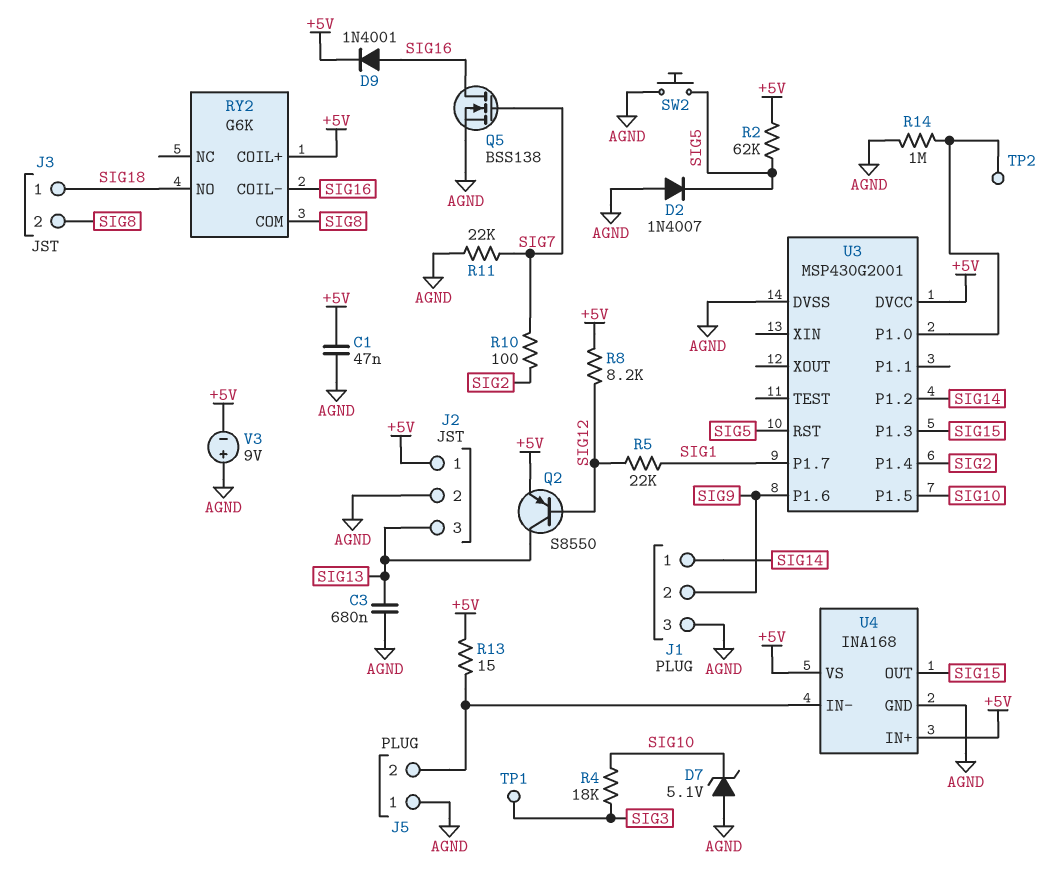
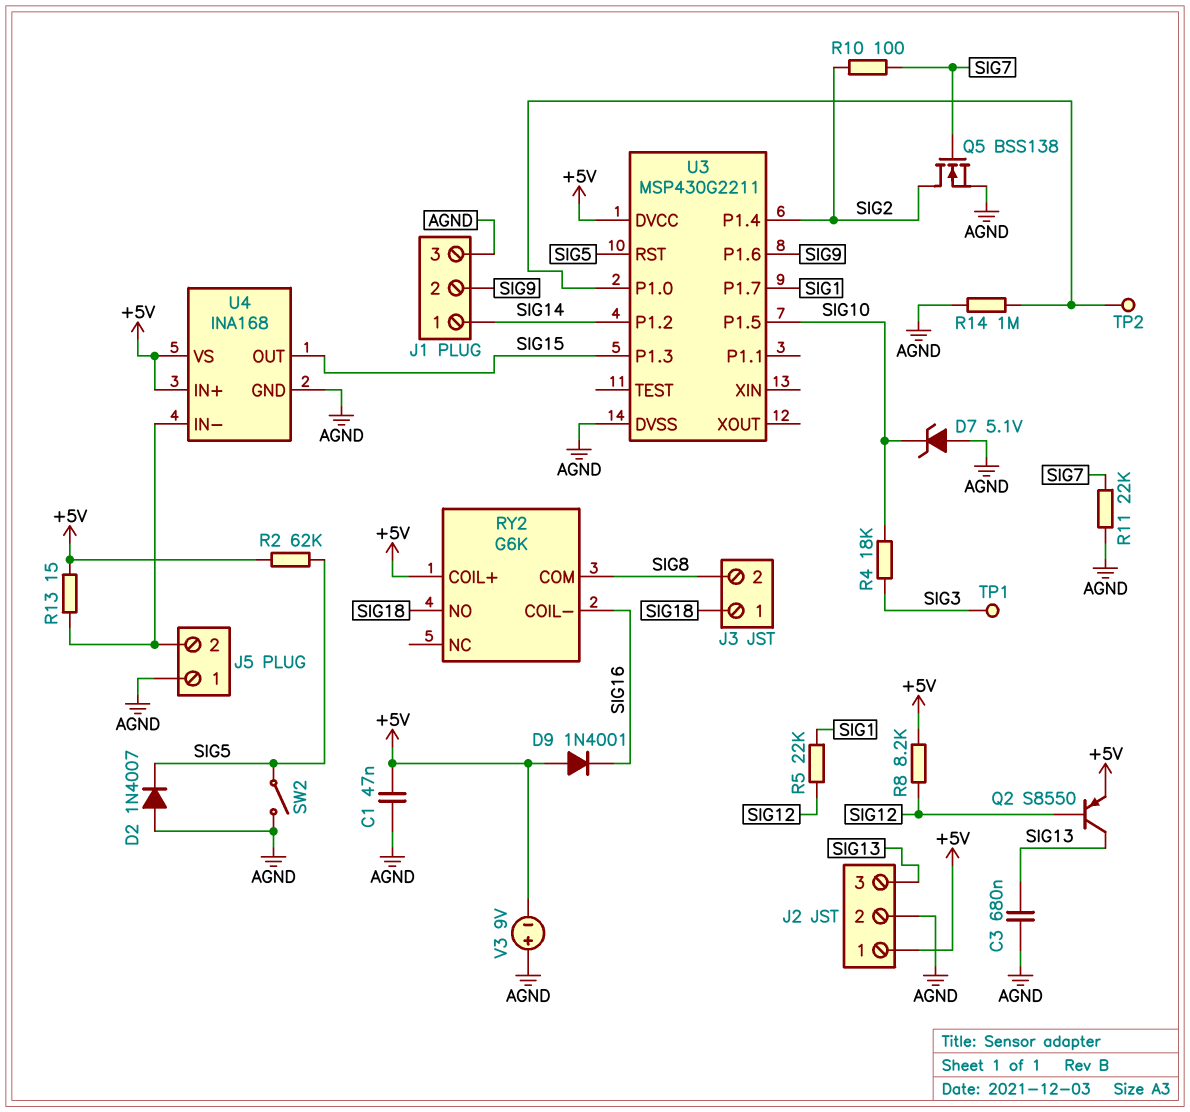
D9: diode 1N4001 (A SIG16, K +5V) -> diode 1N4001 (A +5V, K SIG16)
Q5: NMOS BSS138 (G SIG7, D SIG16, S AGND) -> NMOS BSS138 (G SIG7, D SIG2, S AGND)
SW2: button (AGND, SIG5) -> switch (AGND, SIG5)
U3: MSP430G2001 -> MSP430G2211

